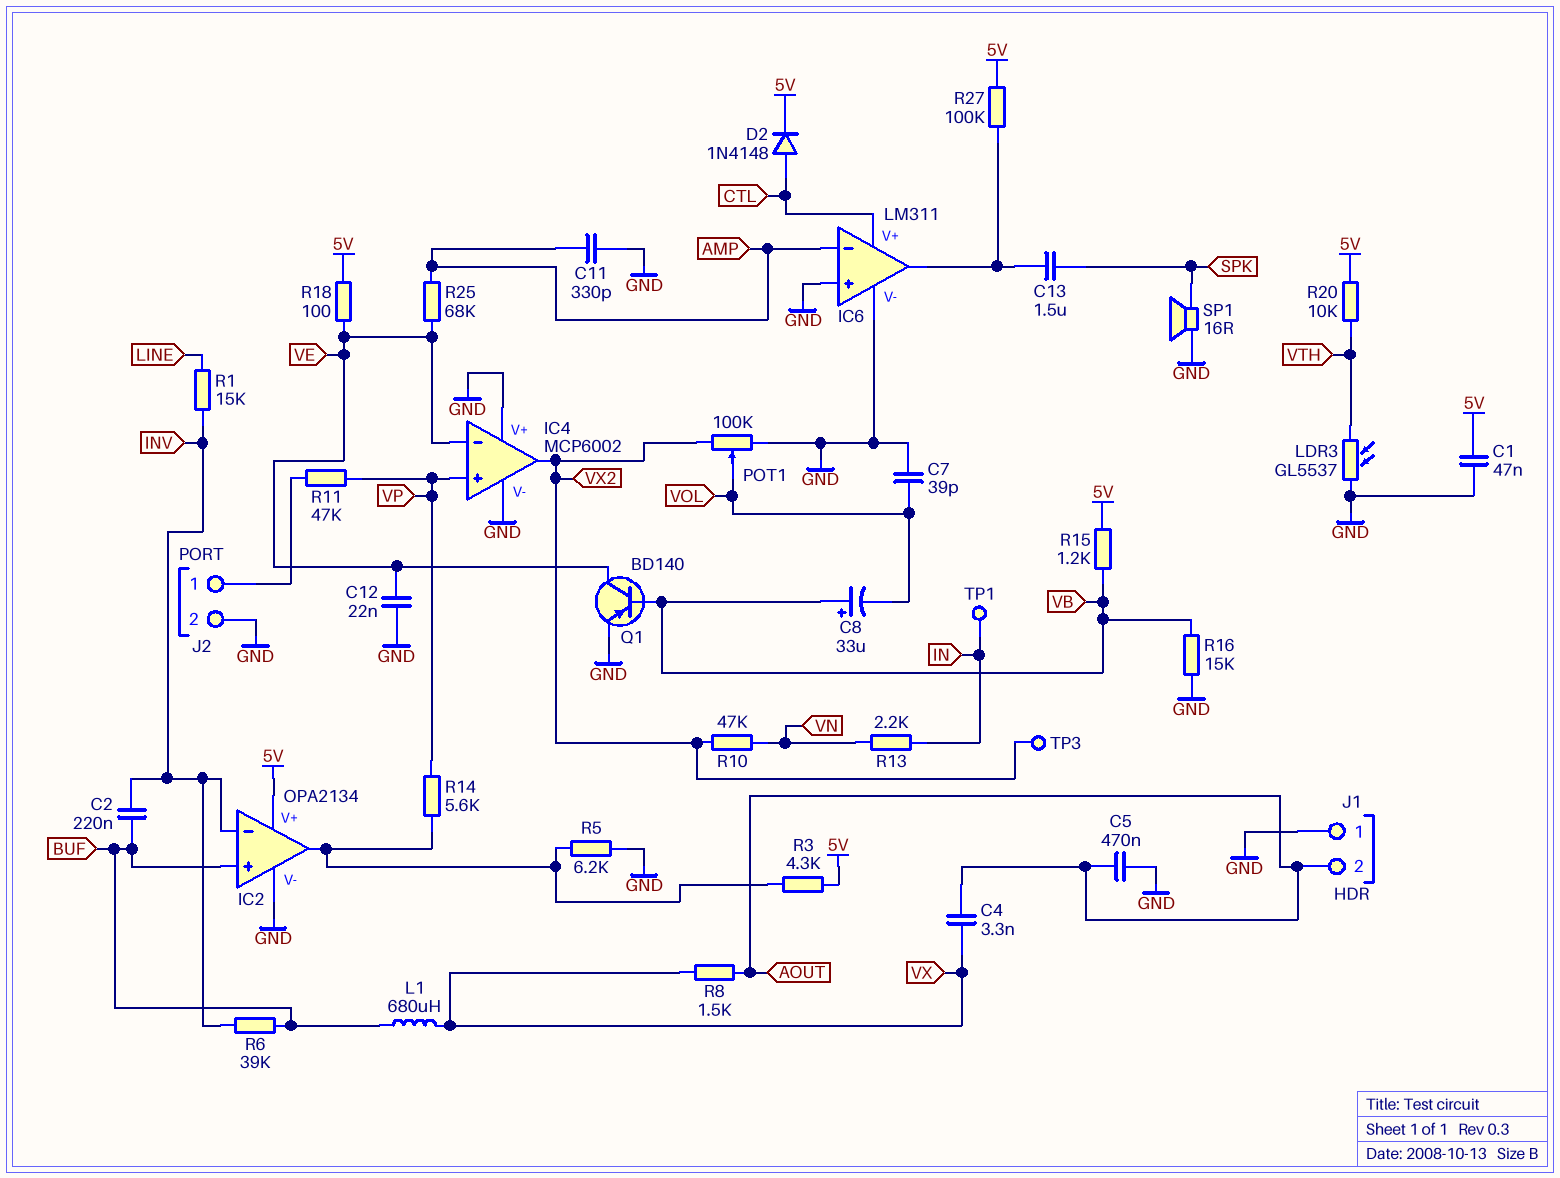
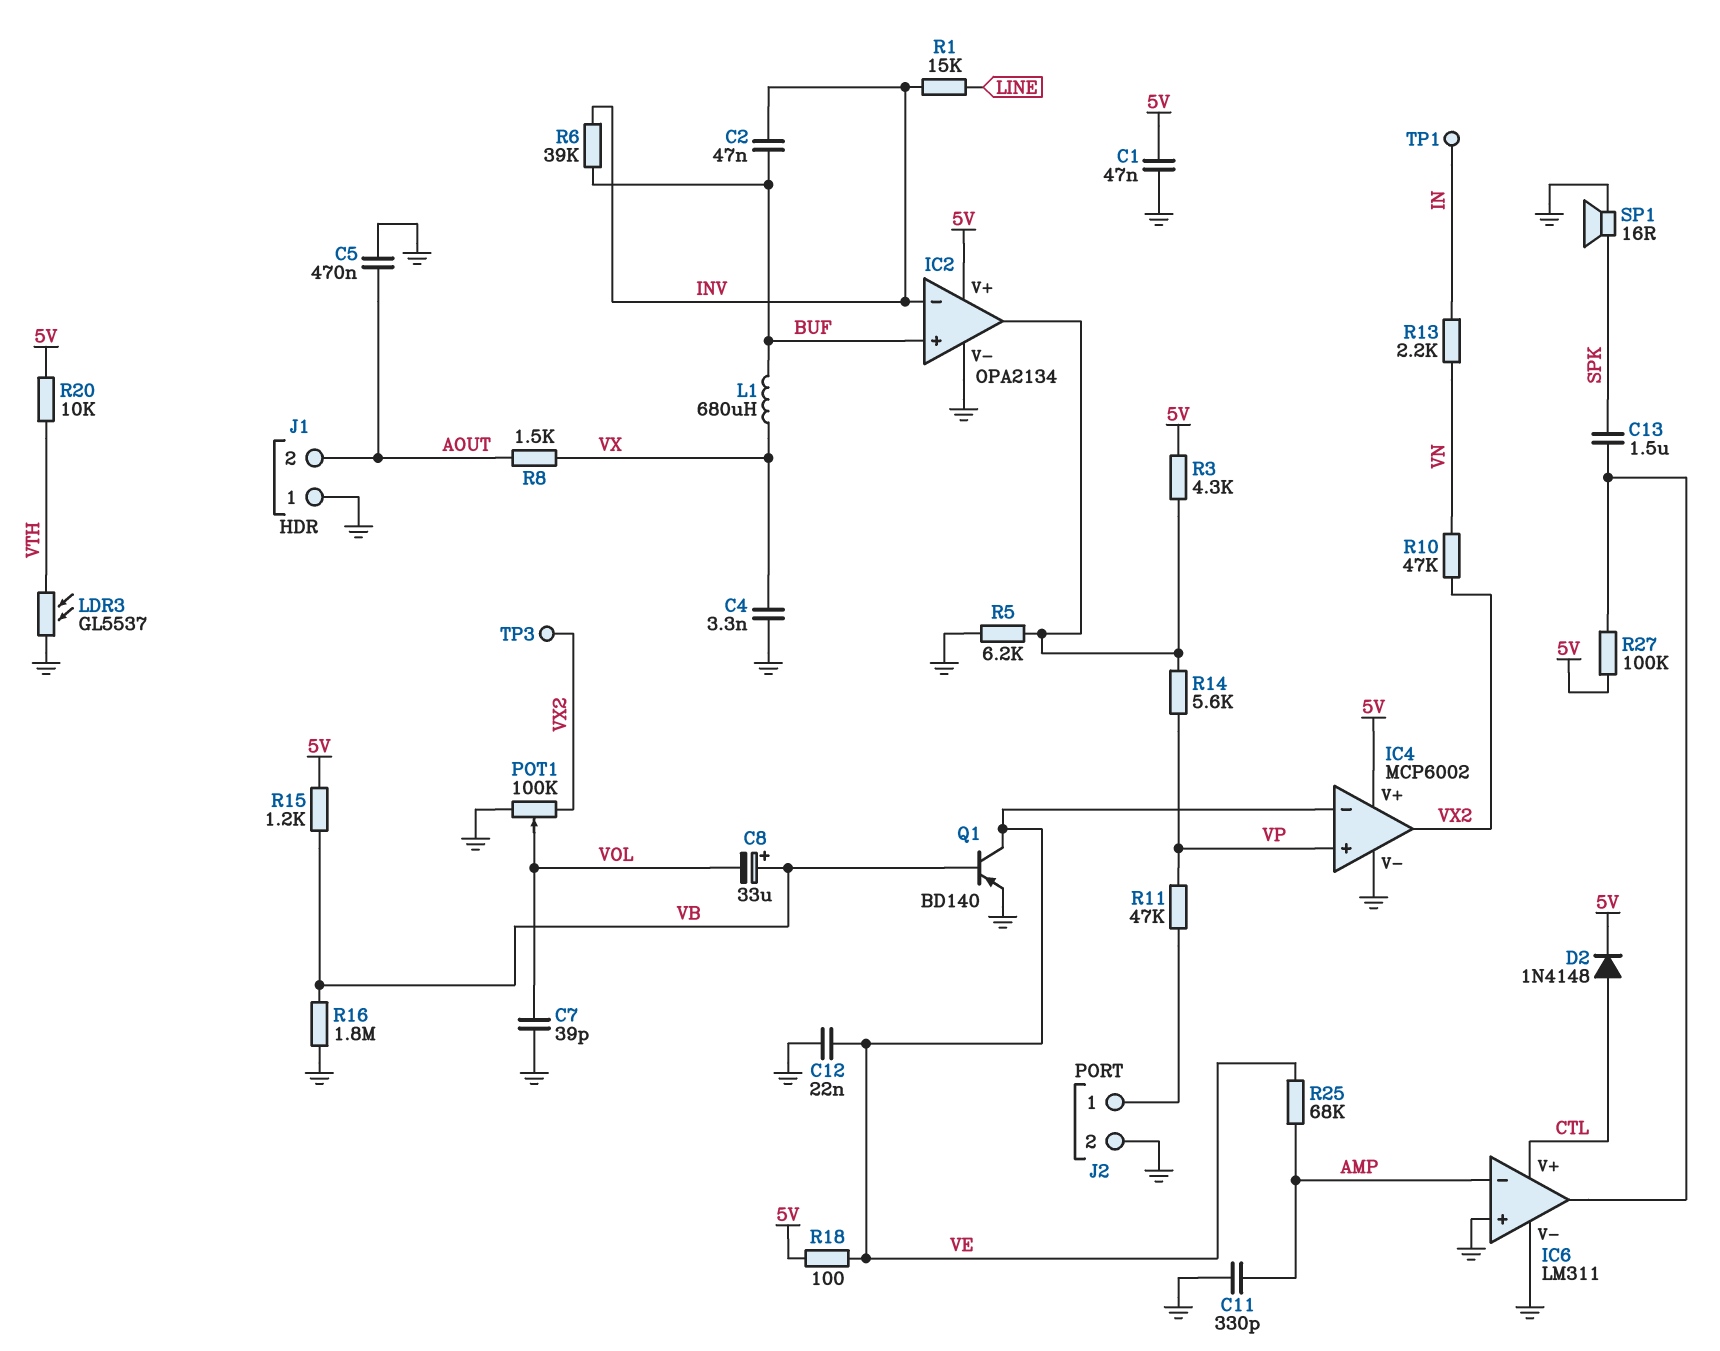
C2: 220nF (BUF, INV) -> 47nF (BUF, INV)
C4: 3.3nF (AOUT, VX) -> 3.3nF (GND, VX)
IC4 pin V+: GND -> 5V
R16: 15k (GND, VB) -> 1.8M (GND, VB)

